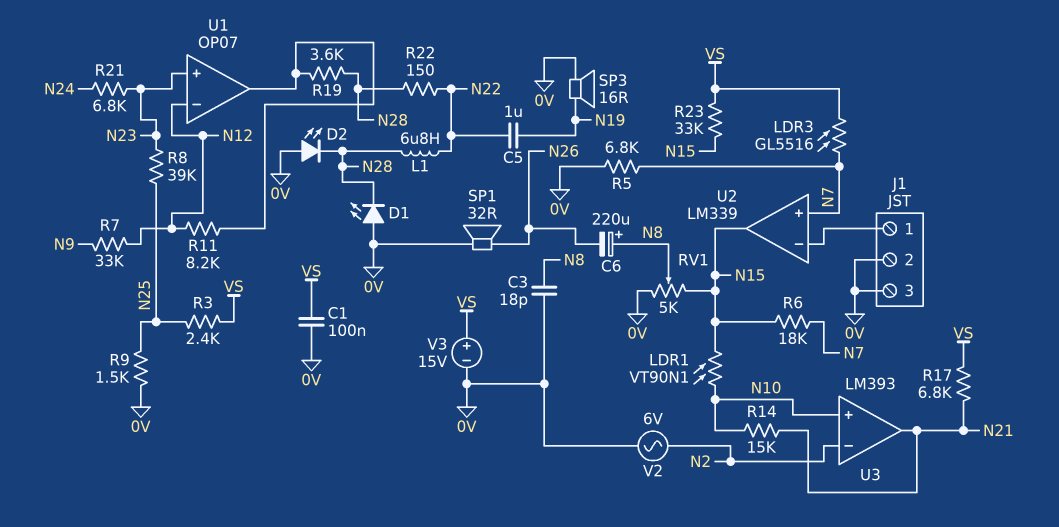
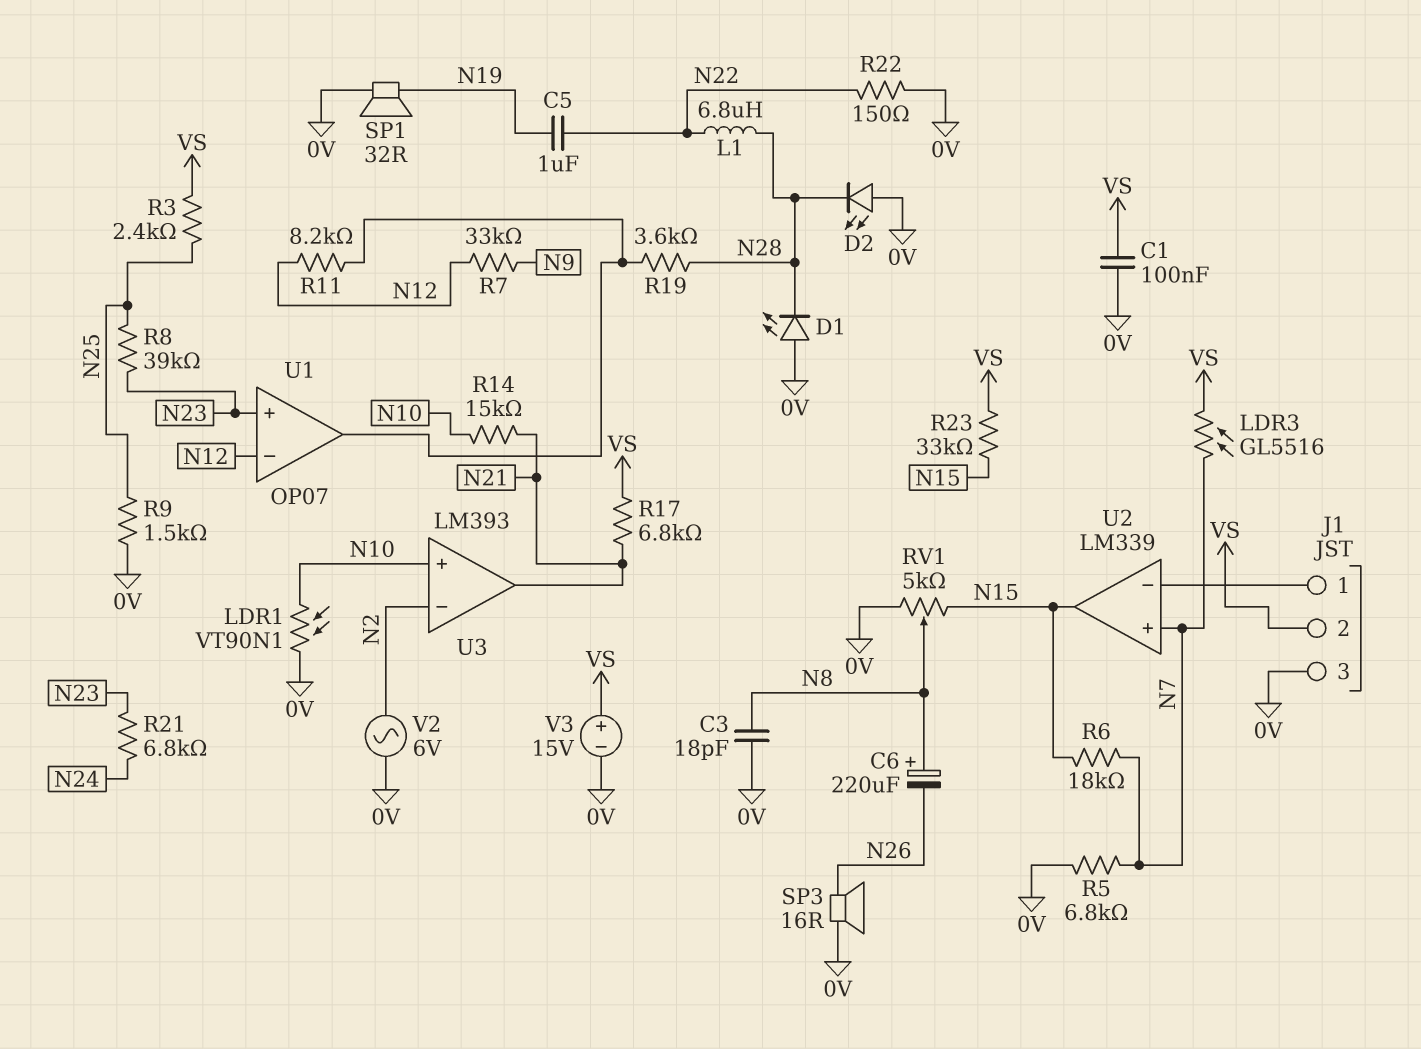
J1 pin 2: 0V -> VS
LDR1: VT90N1 (N10, N15) -> VT90N1 (0V, N10)
R22: 150 (N22, N28) -> 150 (0V, N22)
SP1: speaker 32R (0V, N26) -> speaker 32R (0V, N19)
SP3: speaker 16R (0V, N19) -> speaker 16R (0V, N26)

